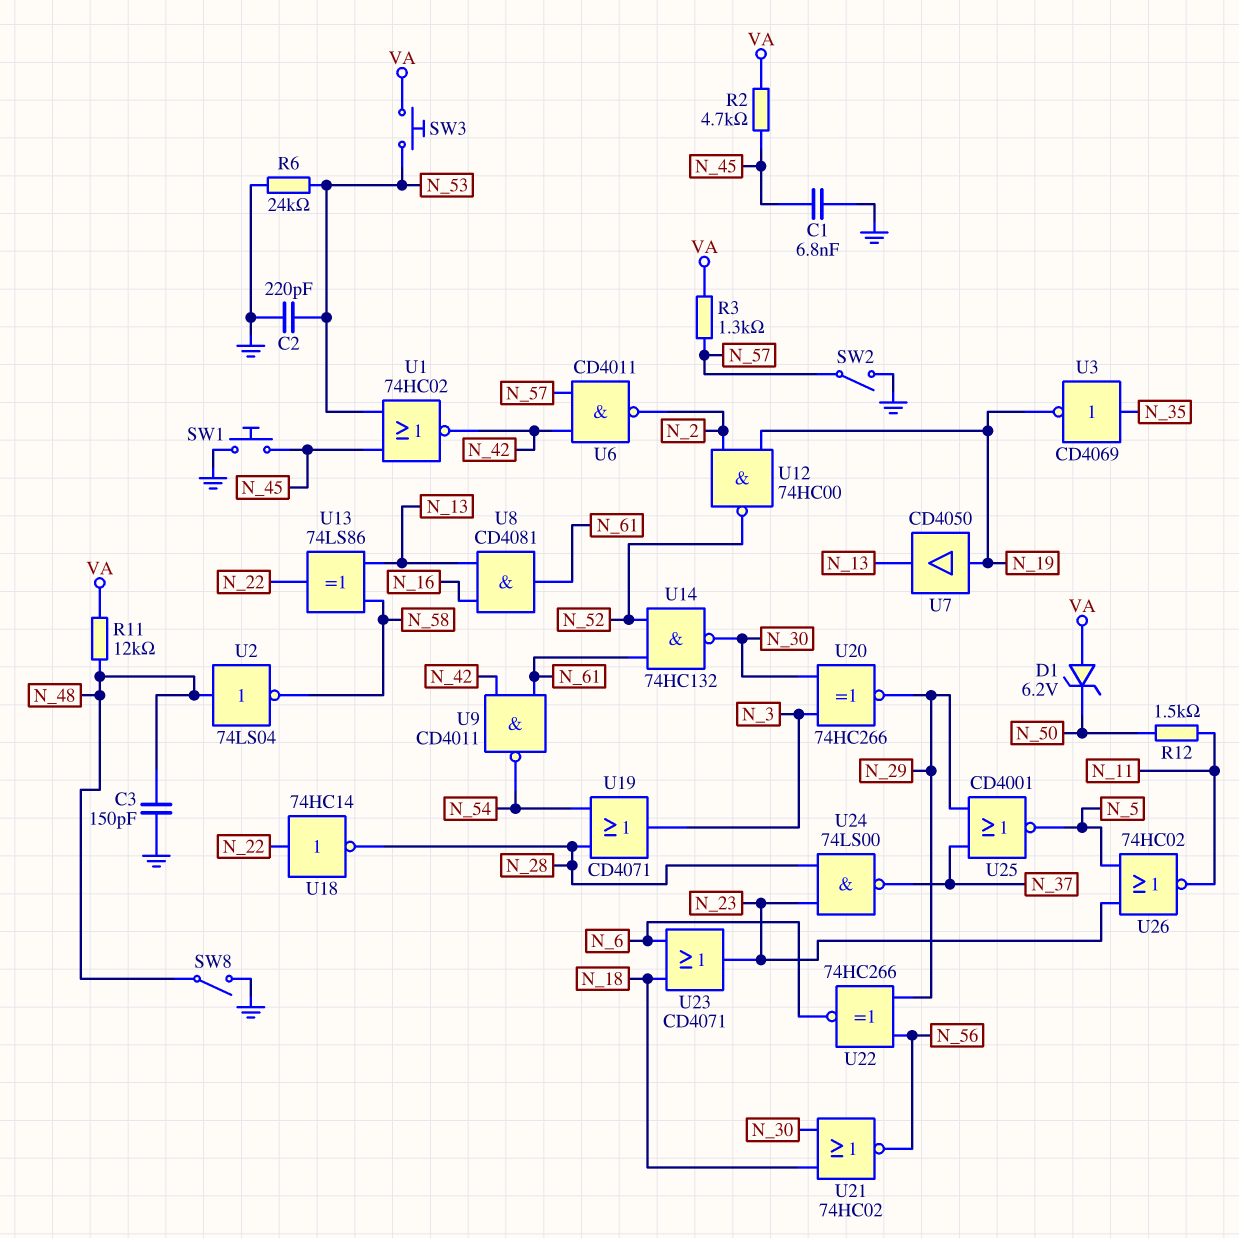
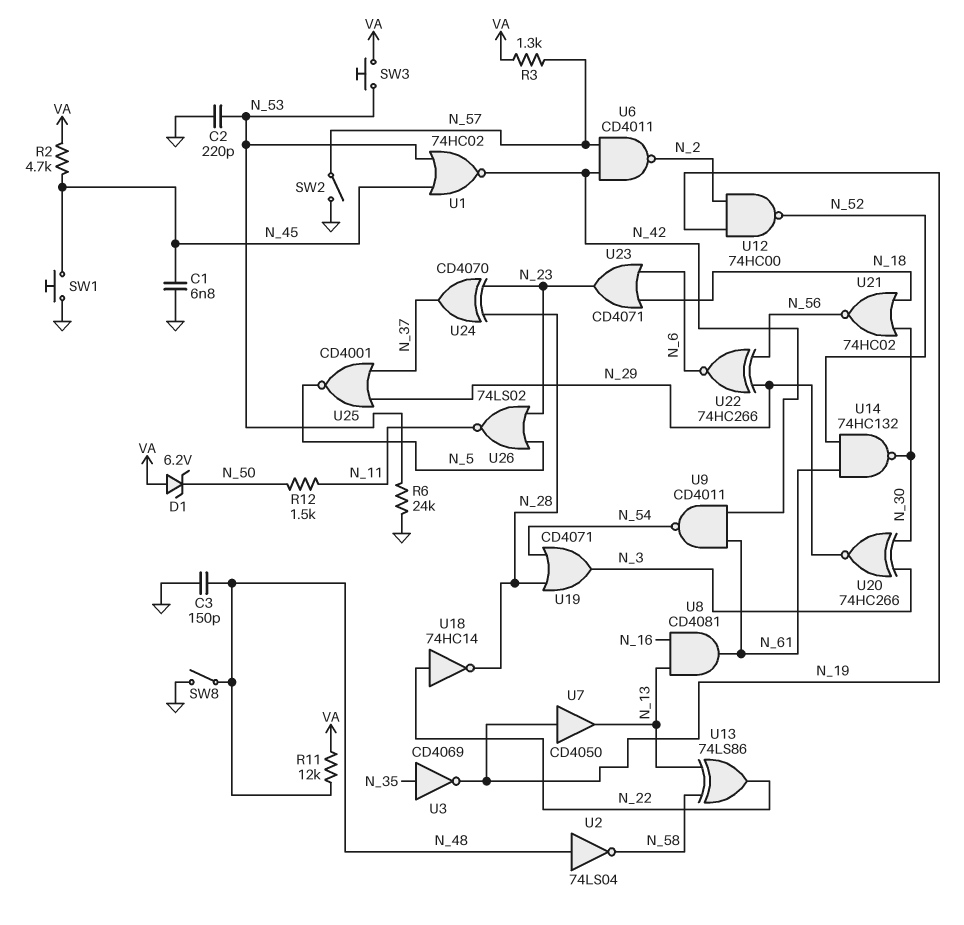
U24: NAND 74LS00 (in N_23, in N_28, out N_37) -> XOR CD4070 (in N_23, in N_28, out N_37)
U26: NOR 74HC02 (in N_5, in N_23, out N_11) -> NOR 74LS02 (in N_5, in N_23, out N_11)

